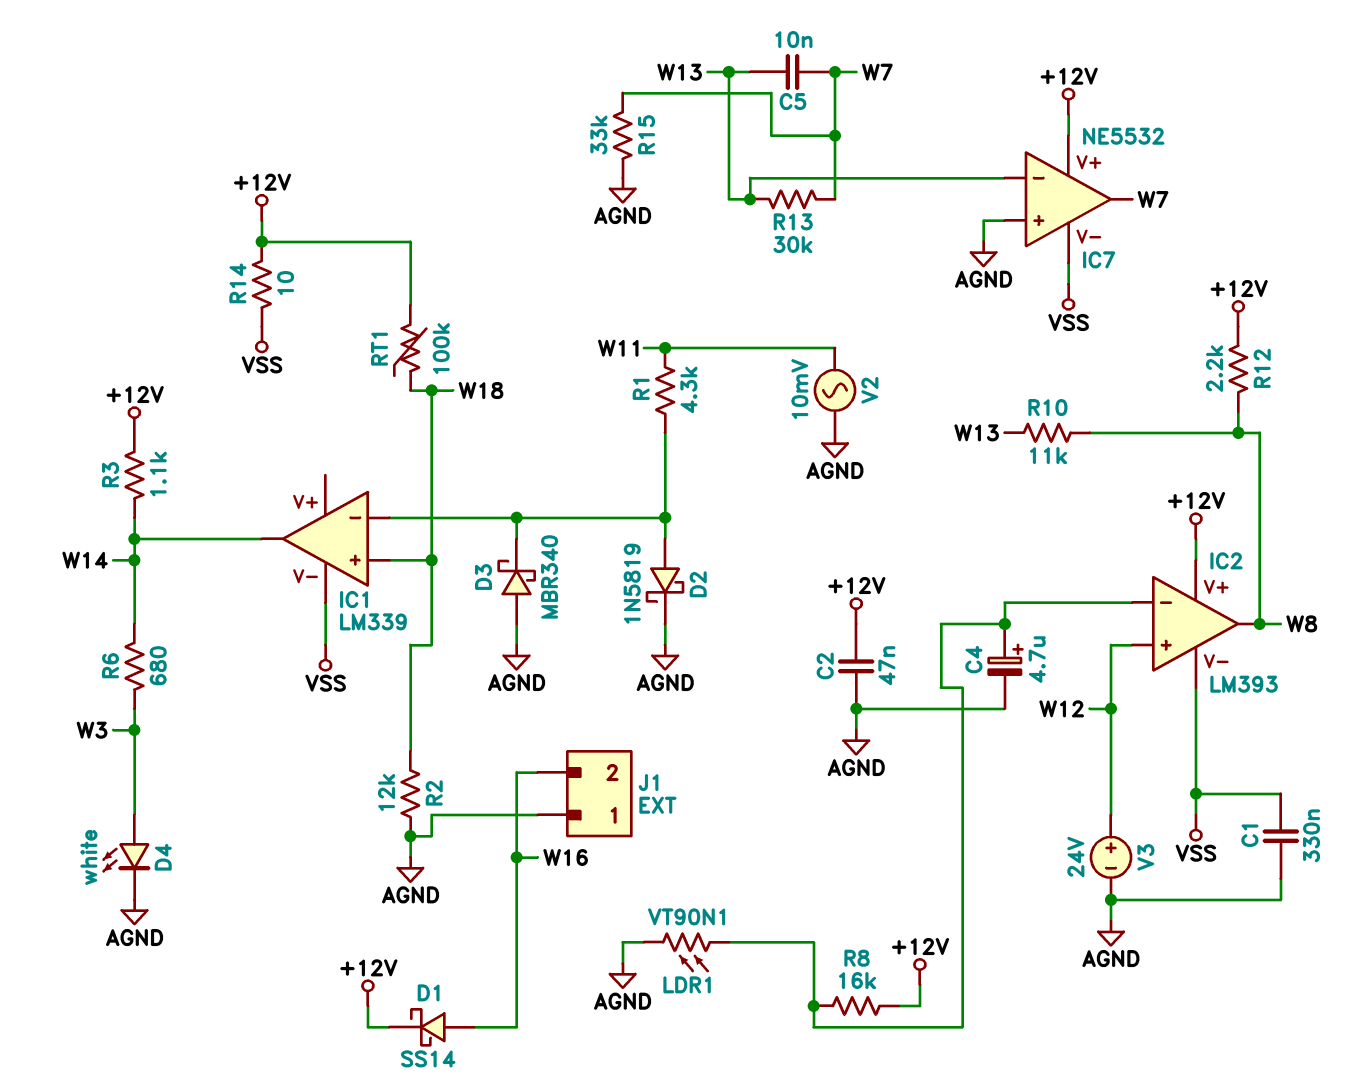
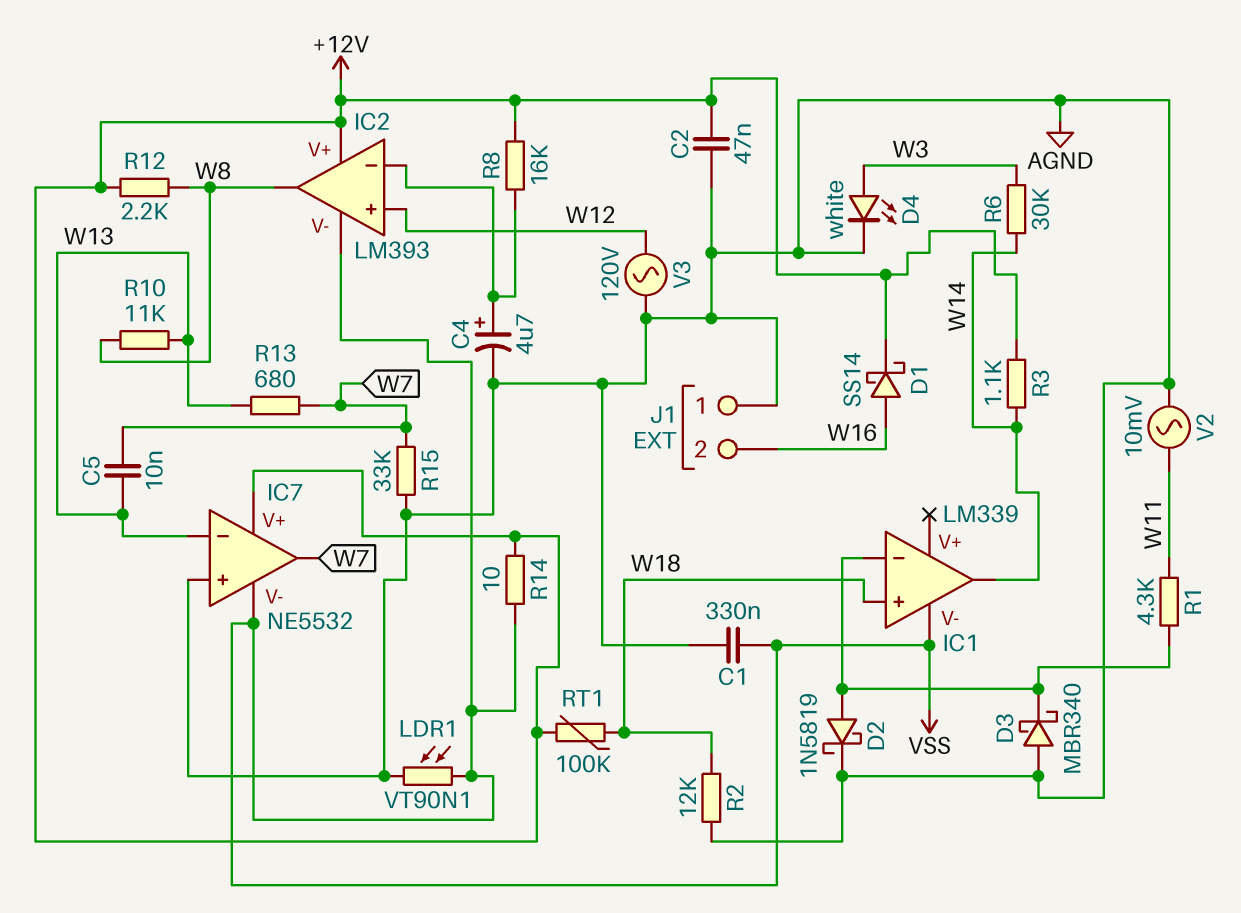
LDR1: VT90N1 (AGND, IC2/in-) -> VT90N1 (AGND, VSS)
R6: 680 (W3, W14) -> 30k (W3, W14)
R13: 30k (W7, W13) -> 680 (W7, W13)
V3: 24V (plus W12, minus AGND) -> AC 120V (AGND, W12)

